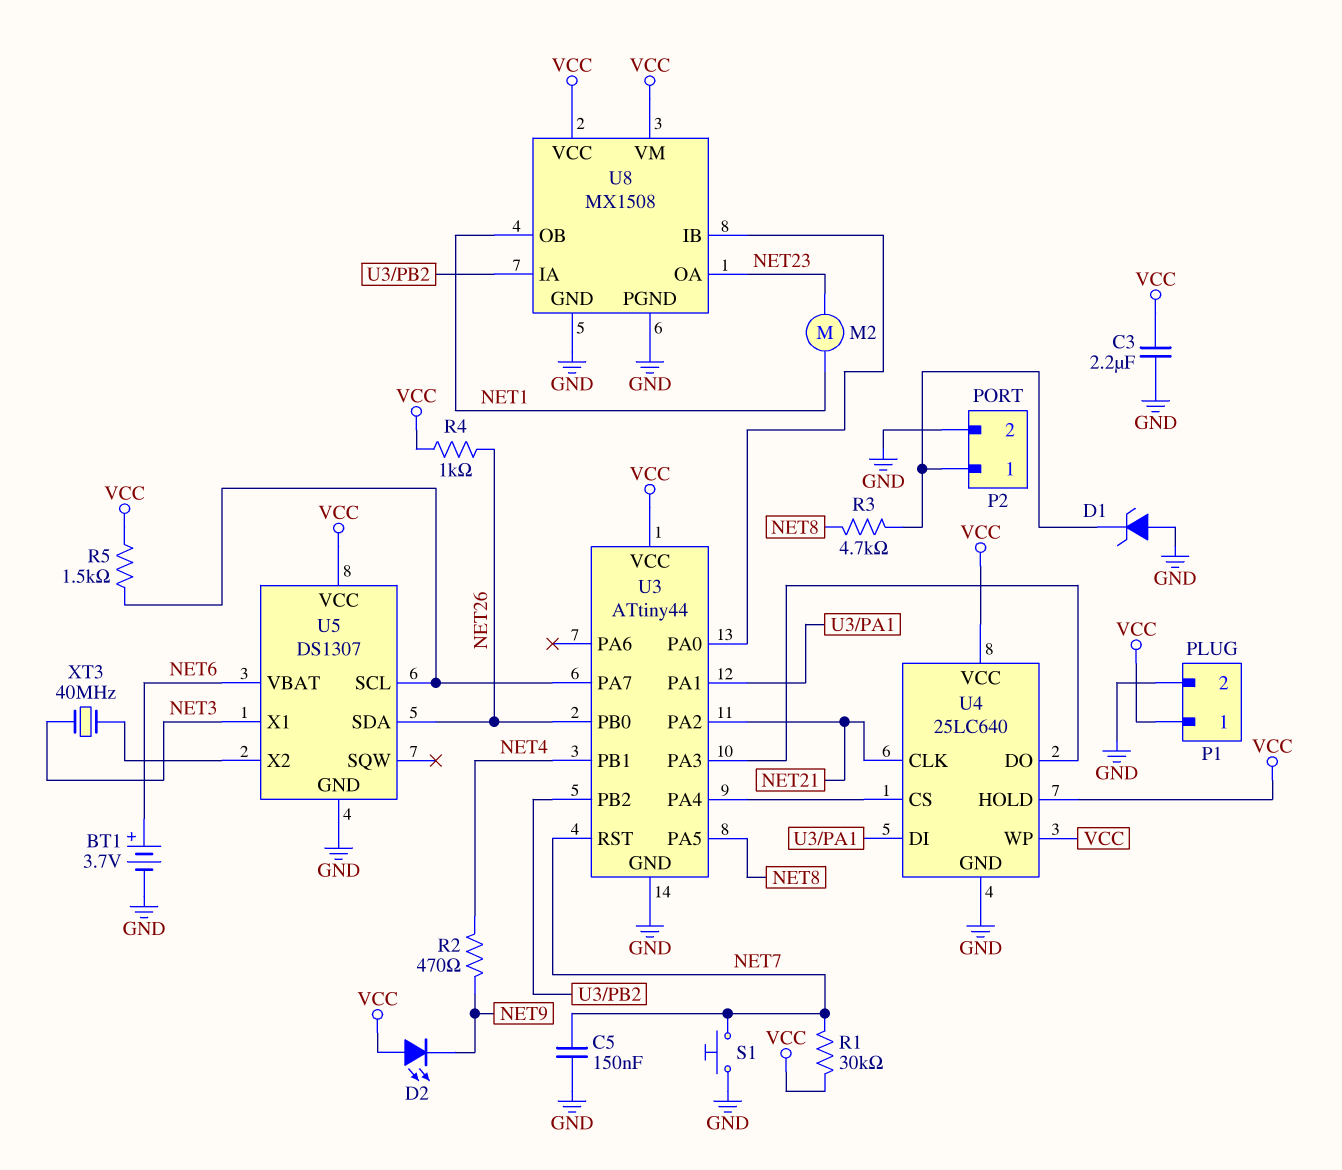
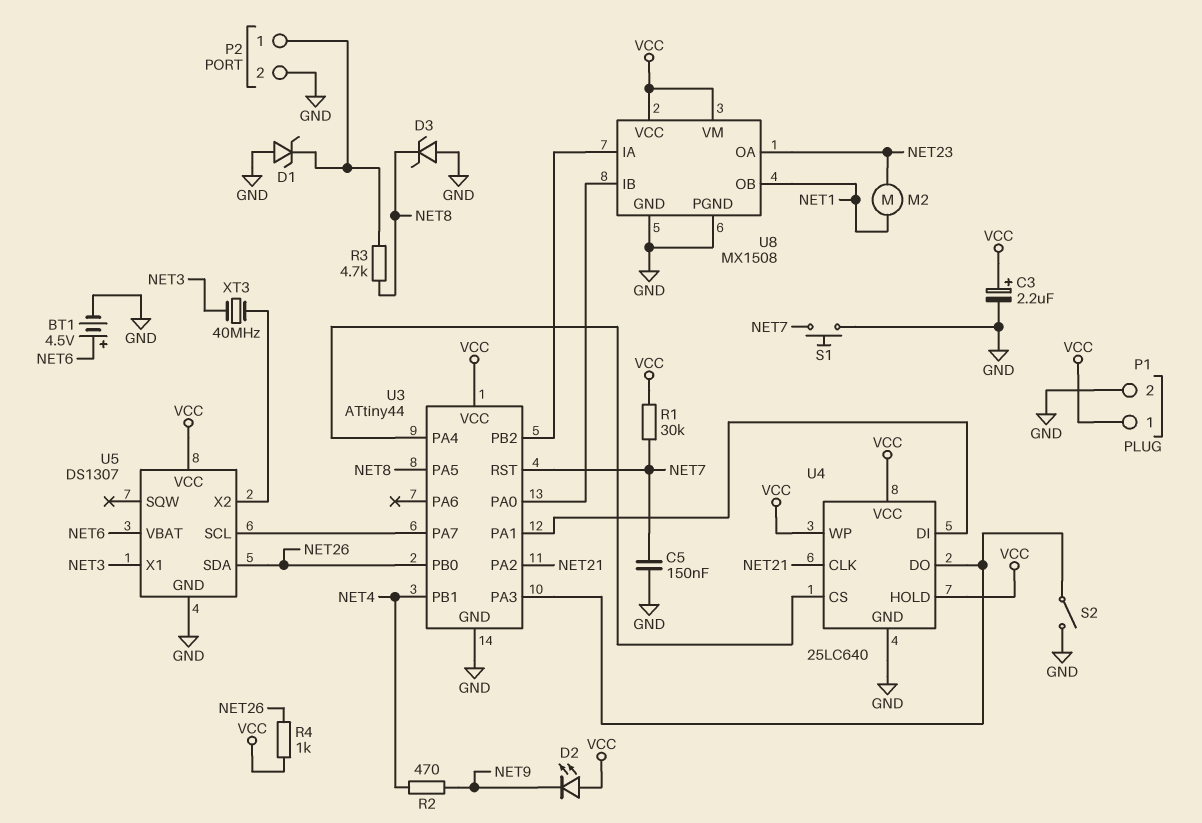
BT1: 3.7V (plus NET6, minus GND) -> 4.5V (plus NET6, minus GND)
C3: 2.2uF (GND, VCC) -> 2.2uF (plus VCC, minus GND)
D3: none -> zener (A GND, K NET8)
R5: 1.5k (U3/PA7, VCC) -> none
S2: none -> switch (GND, U3/PA3)

